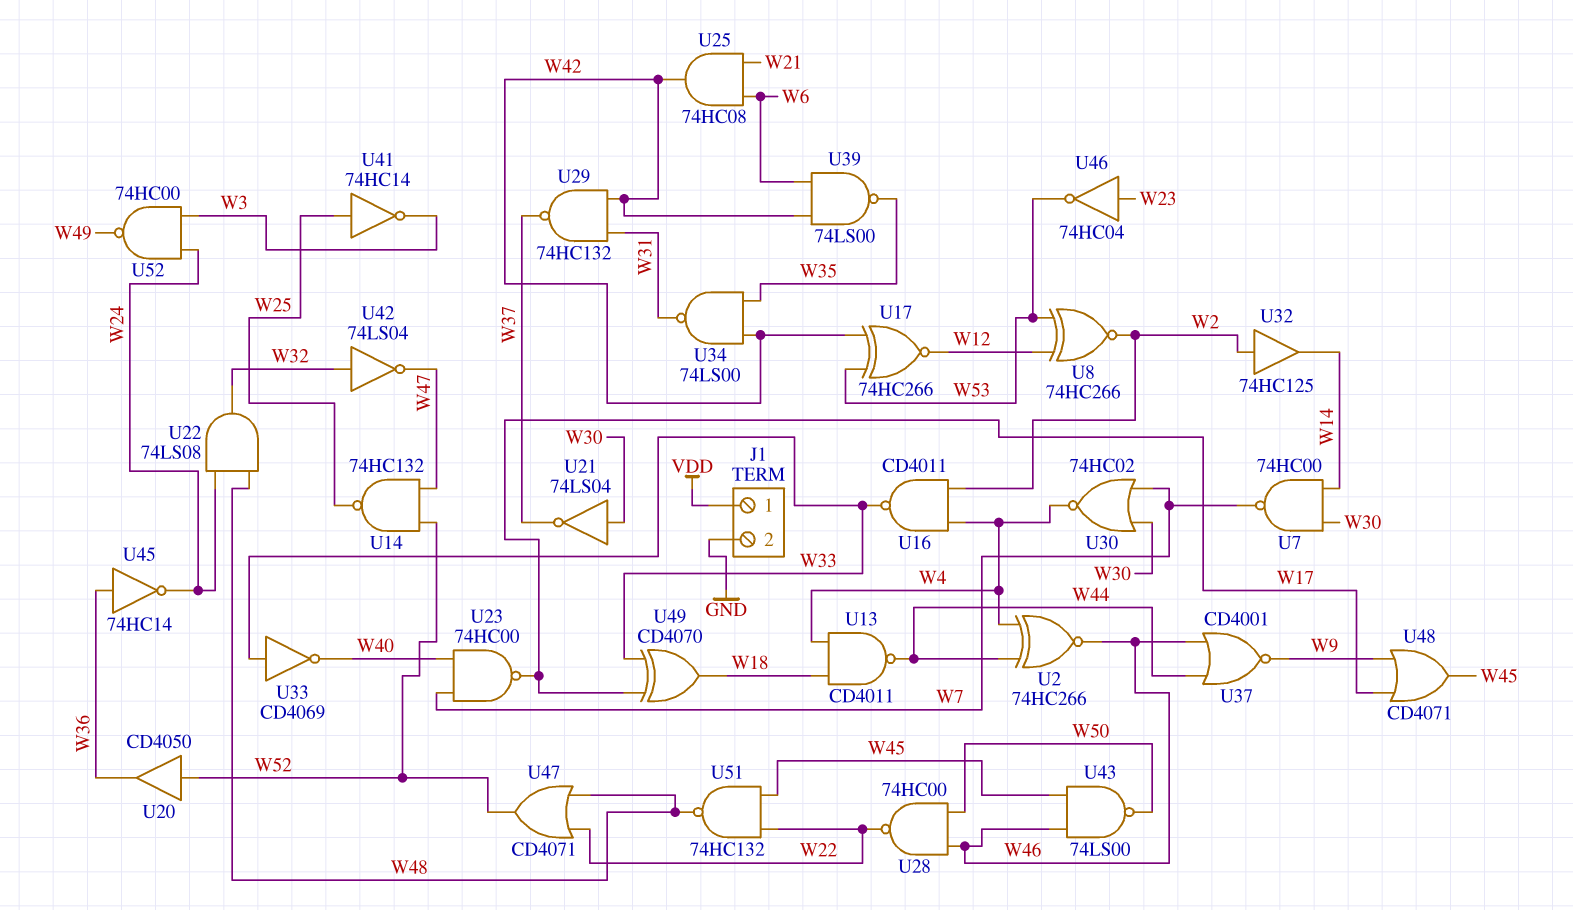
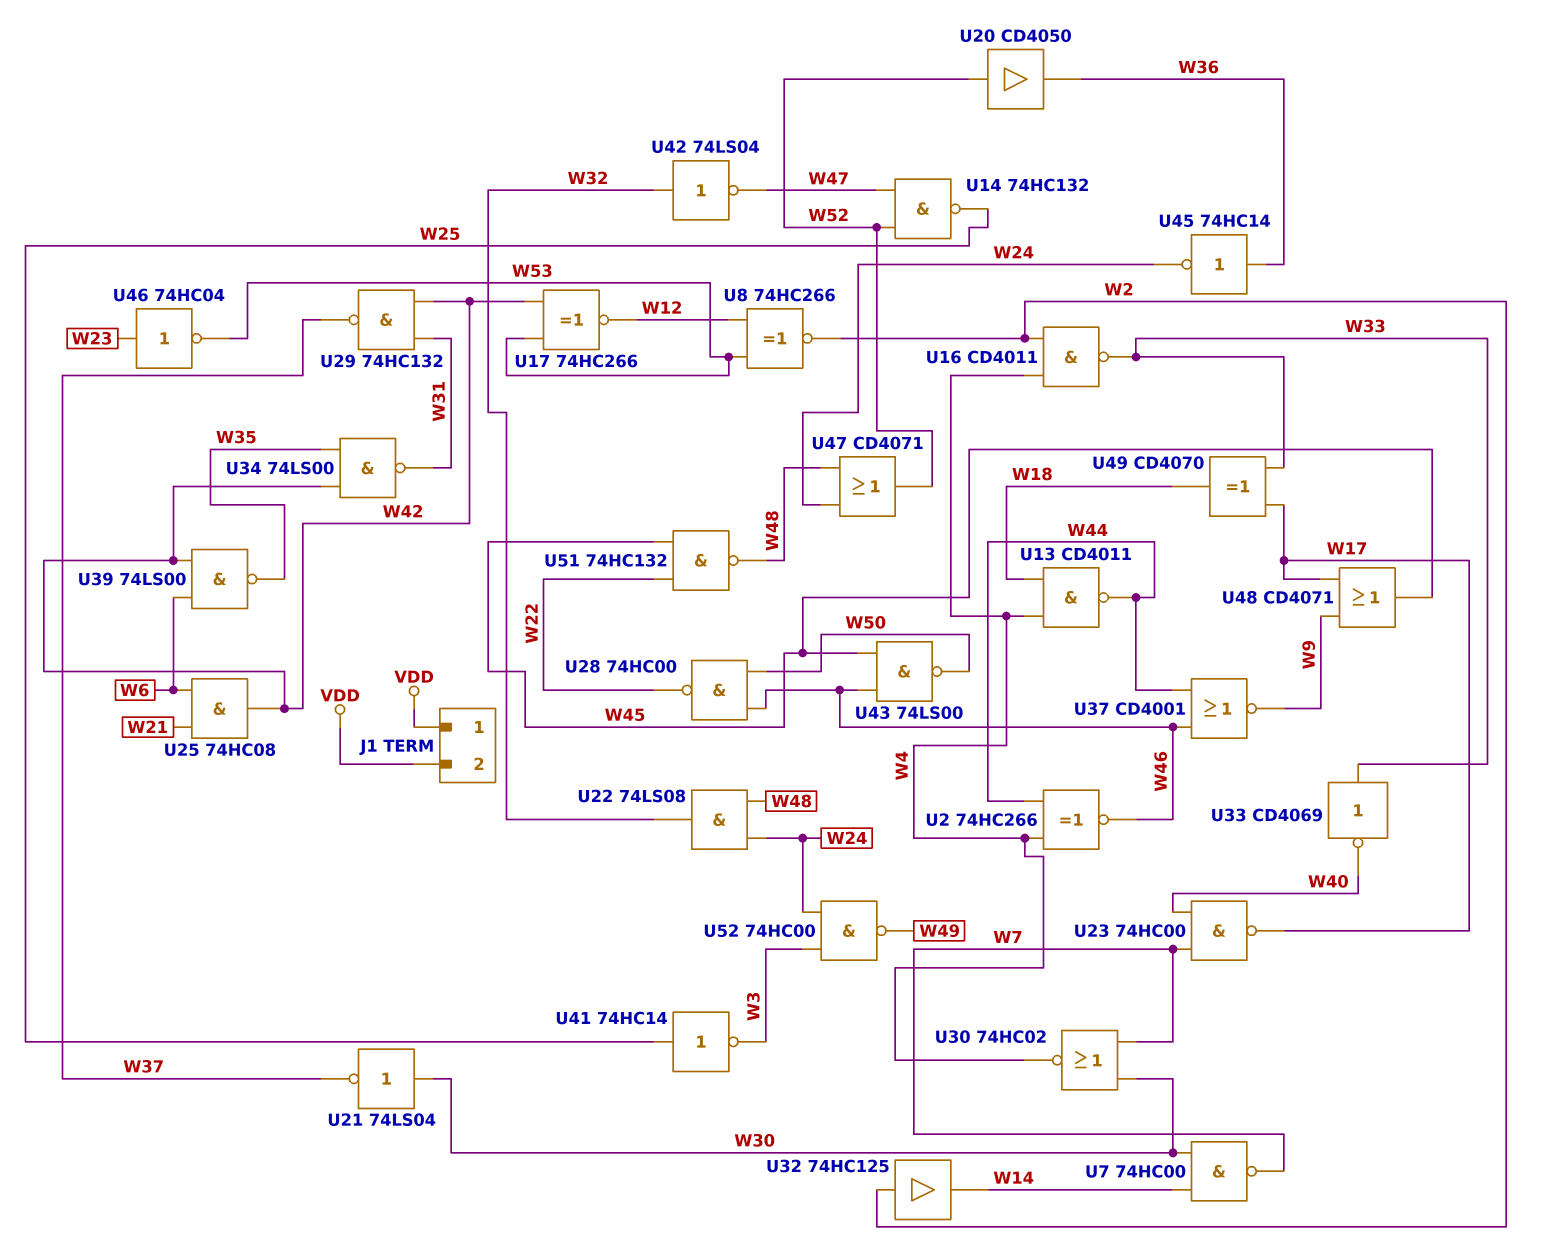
J1 pin 2: GND -> VDD
U47: OR CD4071 (in W22, in W48, out W52) -> OR CD4071 (in W24, in W48, out W52)

